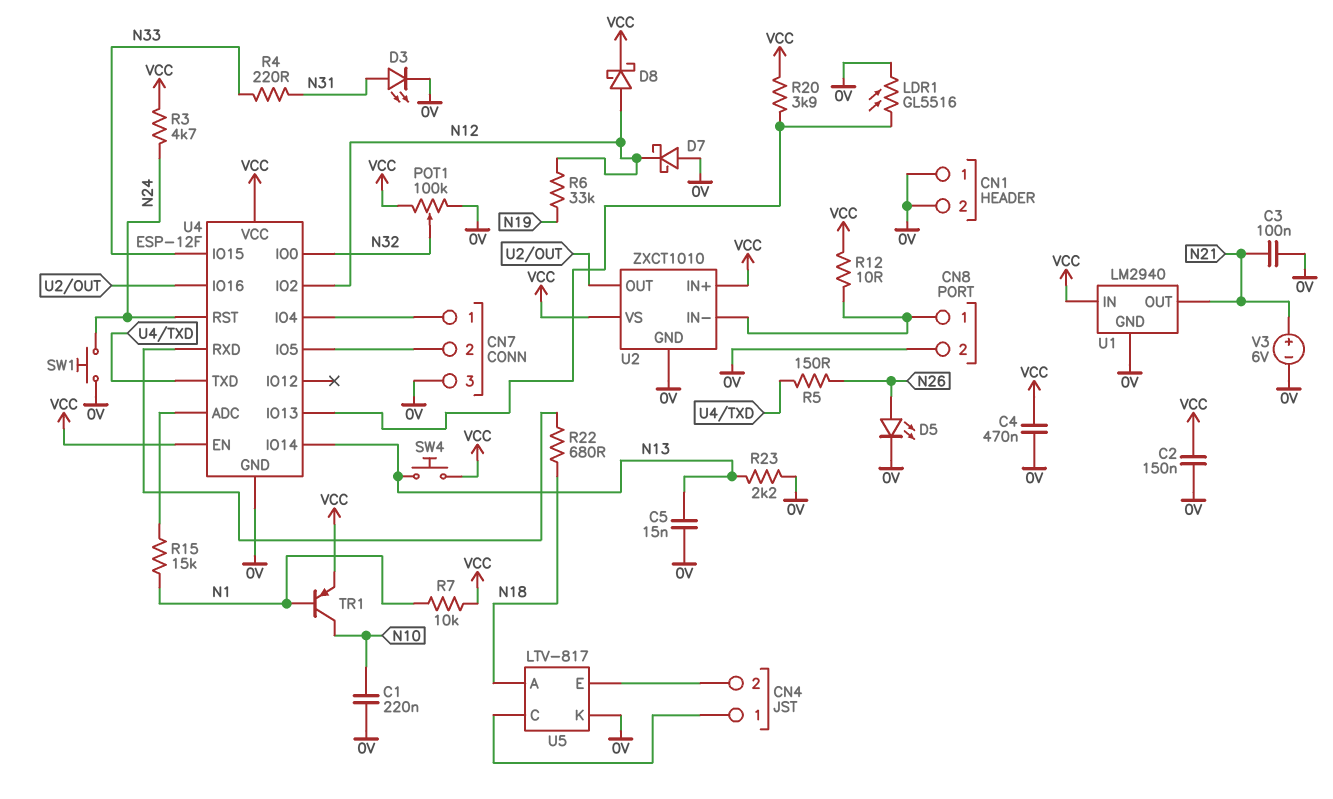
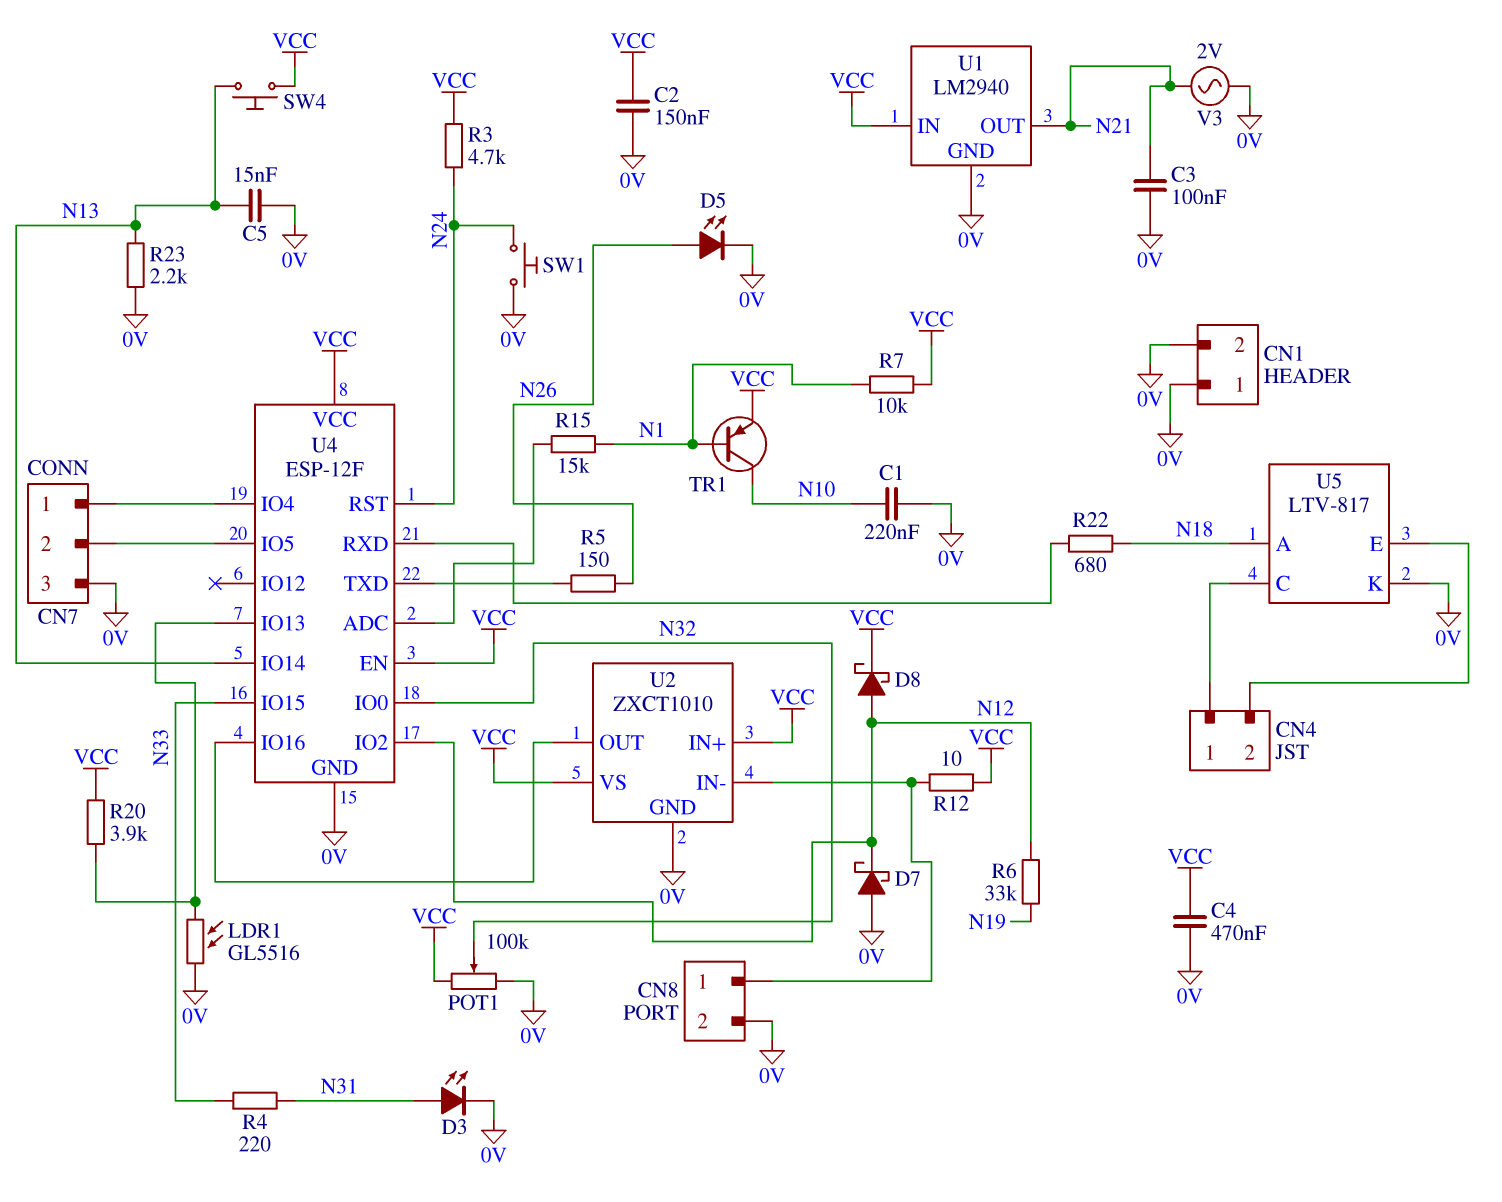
V3: 6V (plus N21, minus 0V) -> AC 2V (0V, N21)

